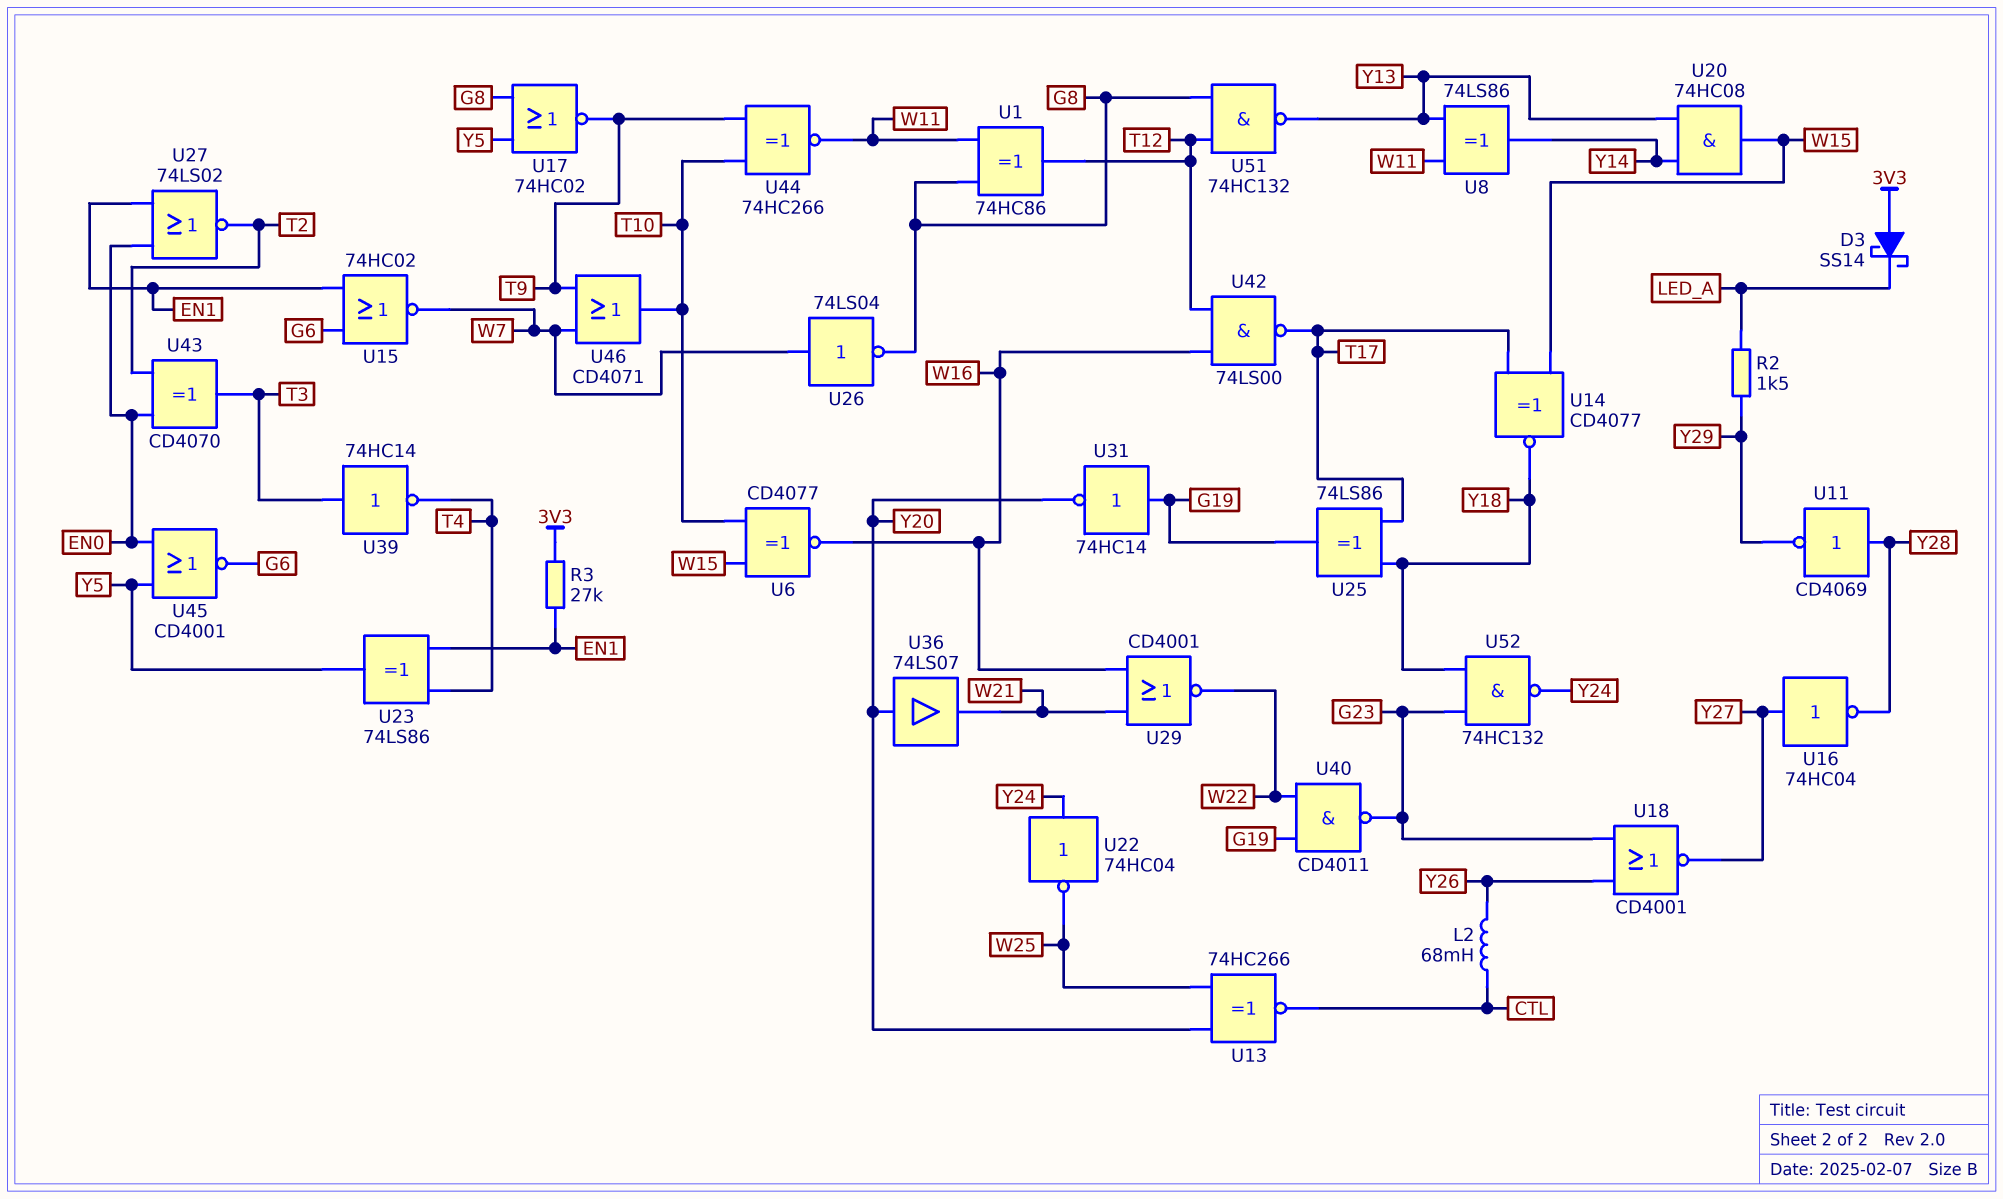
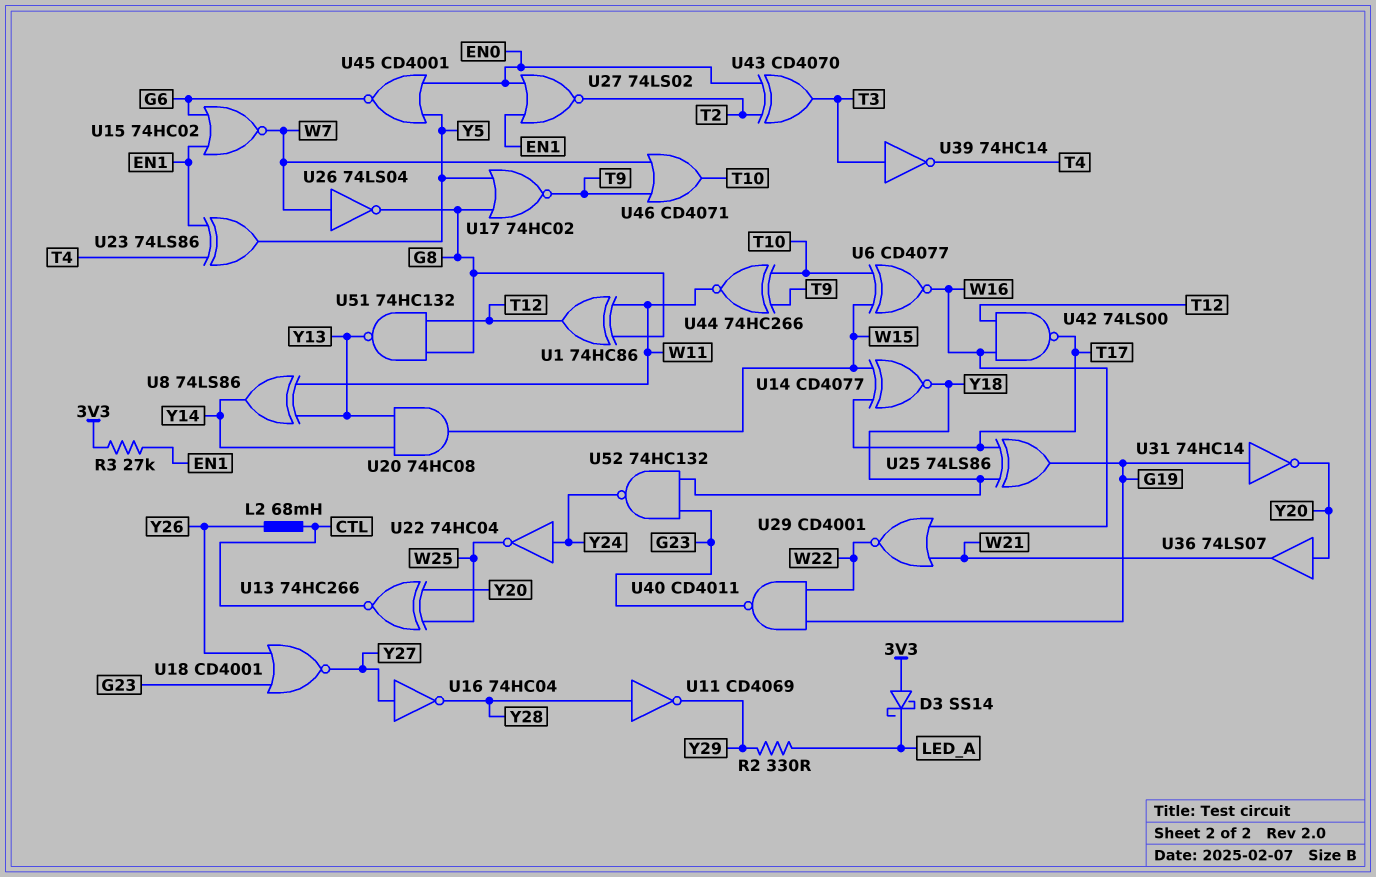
R2: 1.5k (LED_A, Y29) -> 330 (LED_A, Y29)

